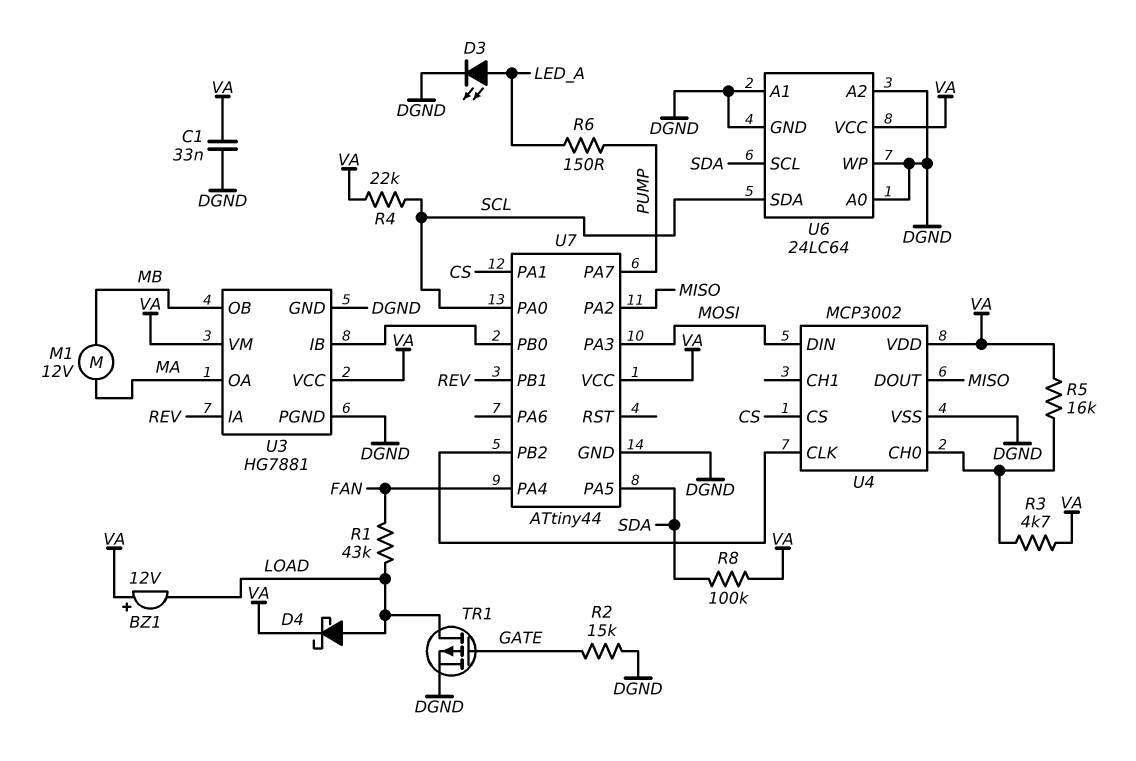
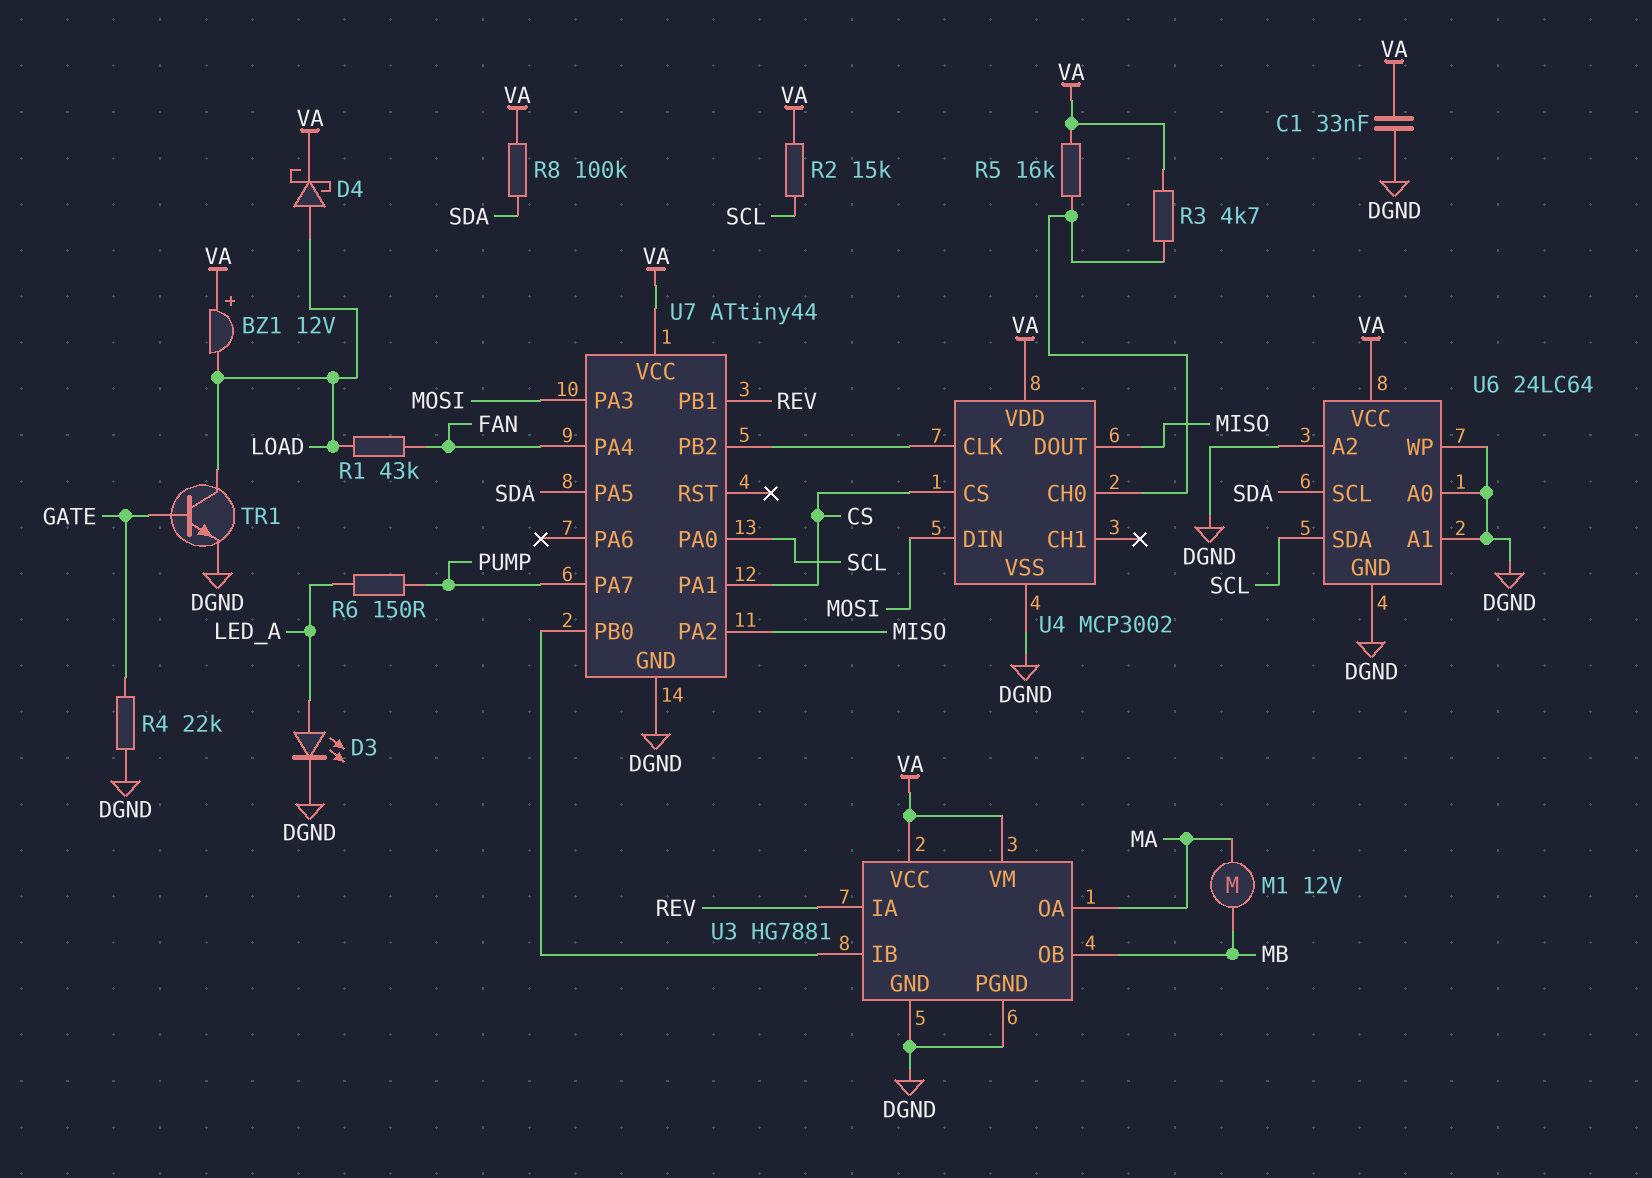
R2: 15k (DGND, GATE) -> 15k (SCL, VA)
R4: 22k (SCL, VA) -> 22k (DGND, GATE)
TR1: PMOS (G GATE, D LOAD, S DGND) -> NPN (B GATE, C LOAD, E DGND)

